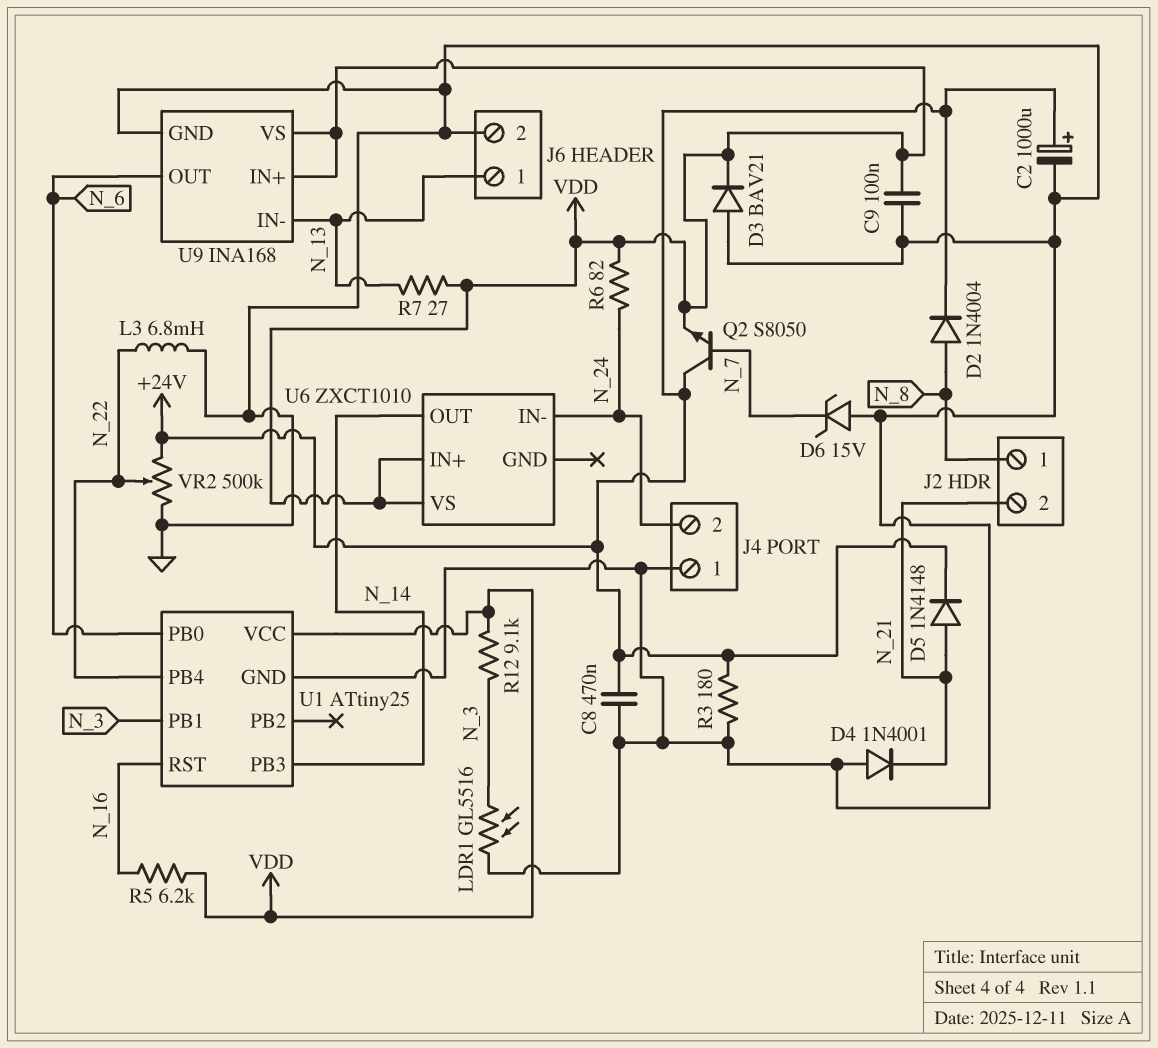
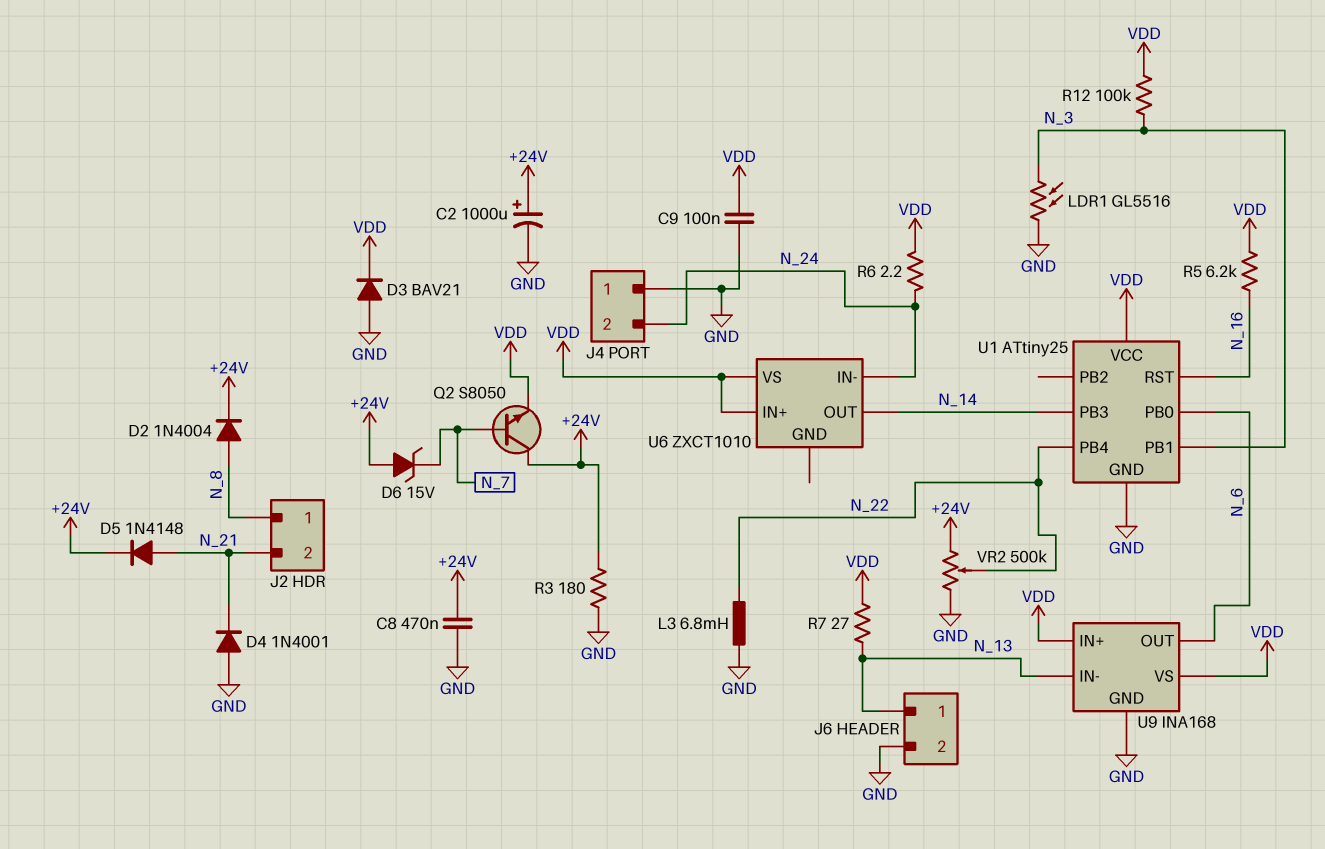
D6: zener 15V (A GND, K N_7) -> zener 15V (A +24V, K N_7)
R6: 82 (N_24, VDD) -> 2.2 (N_24, VDD)
R12: 9.1k (N_3, VDD) -> 100k (N_3, VDD)

